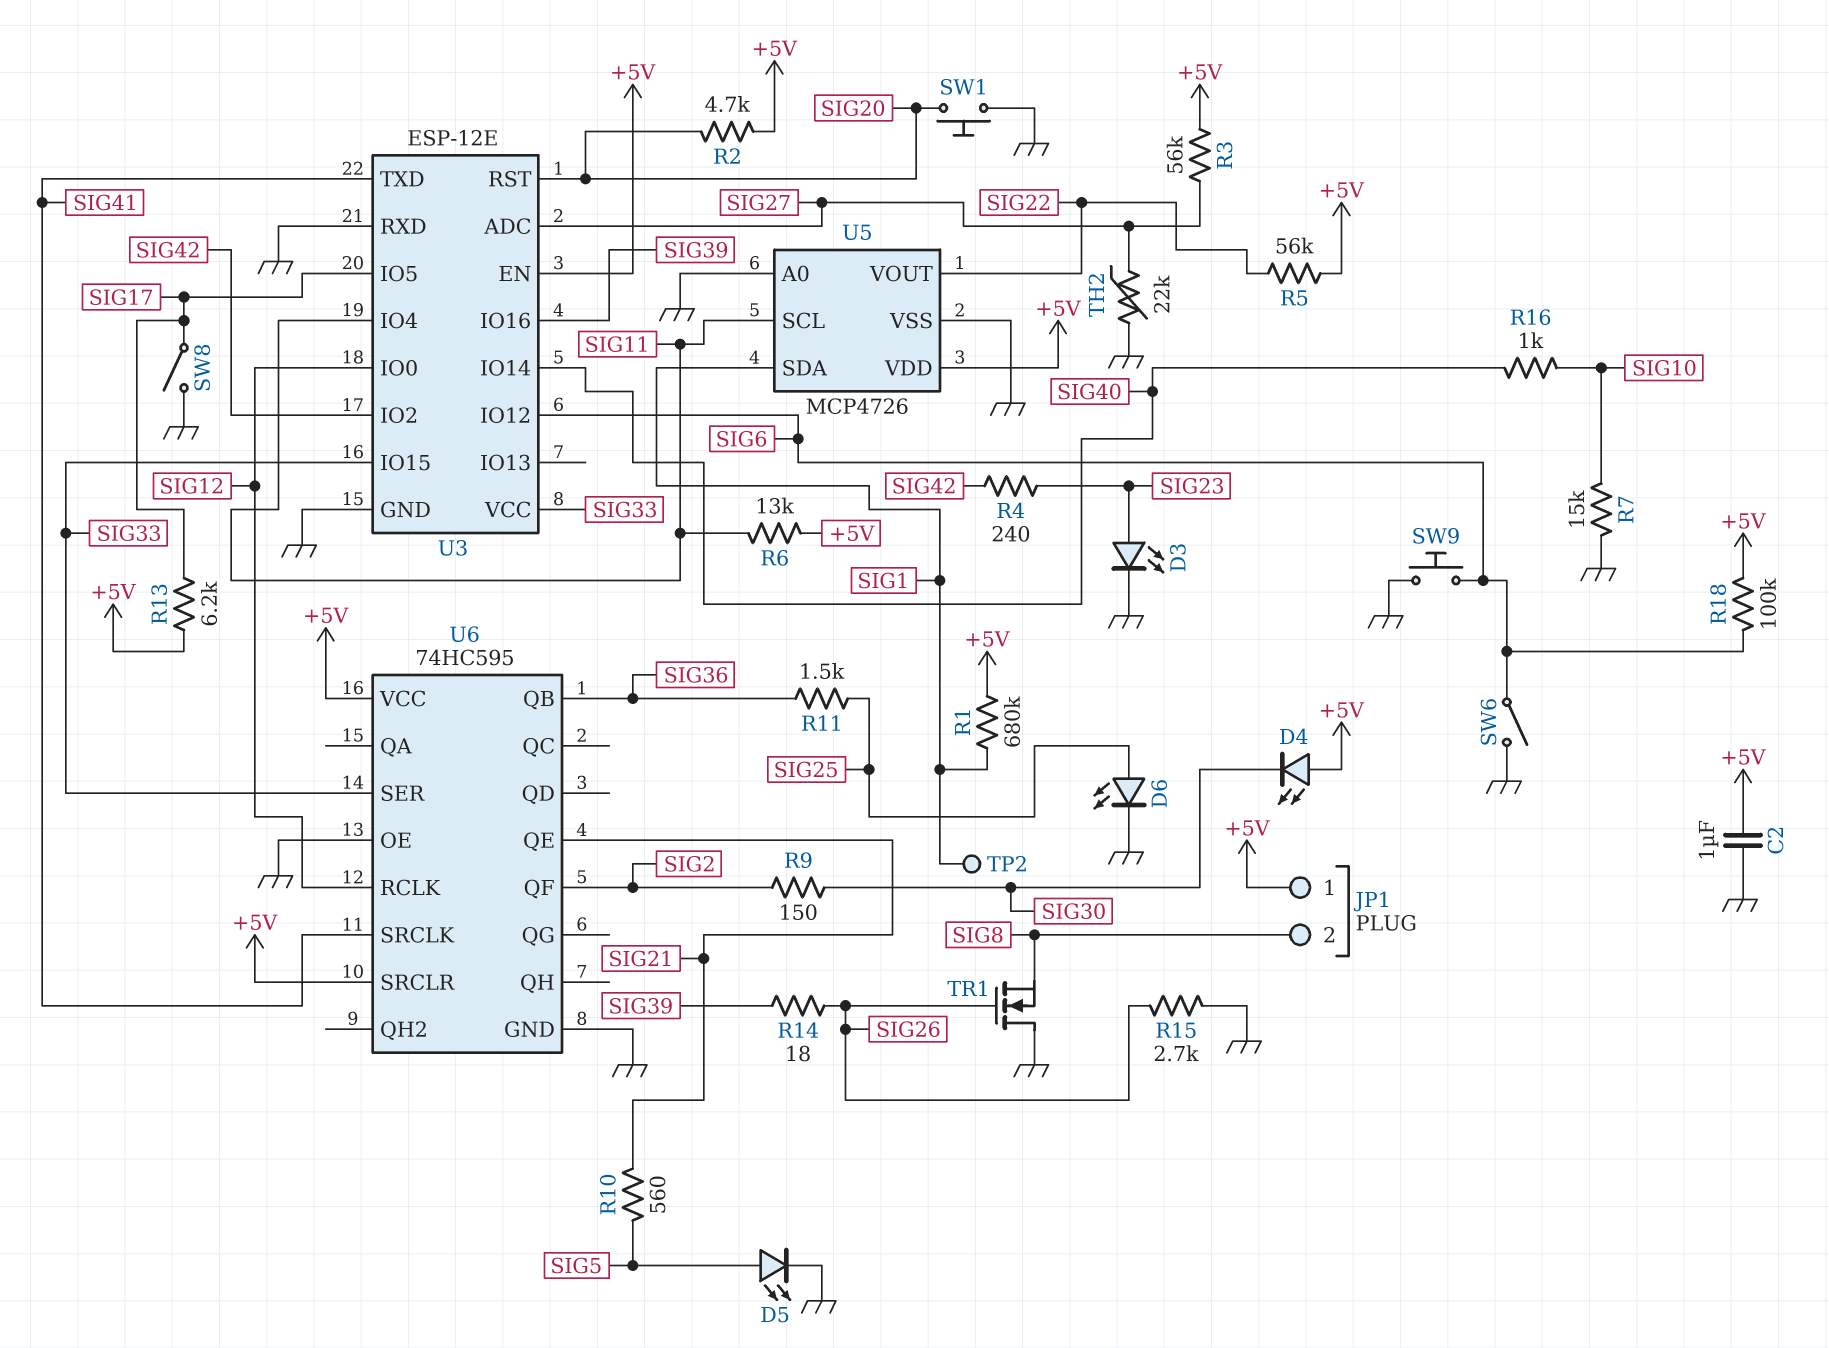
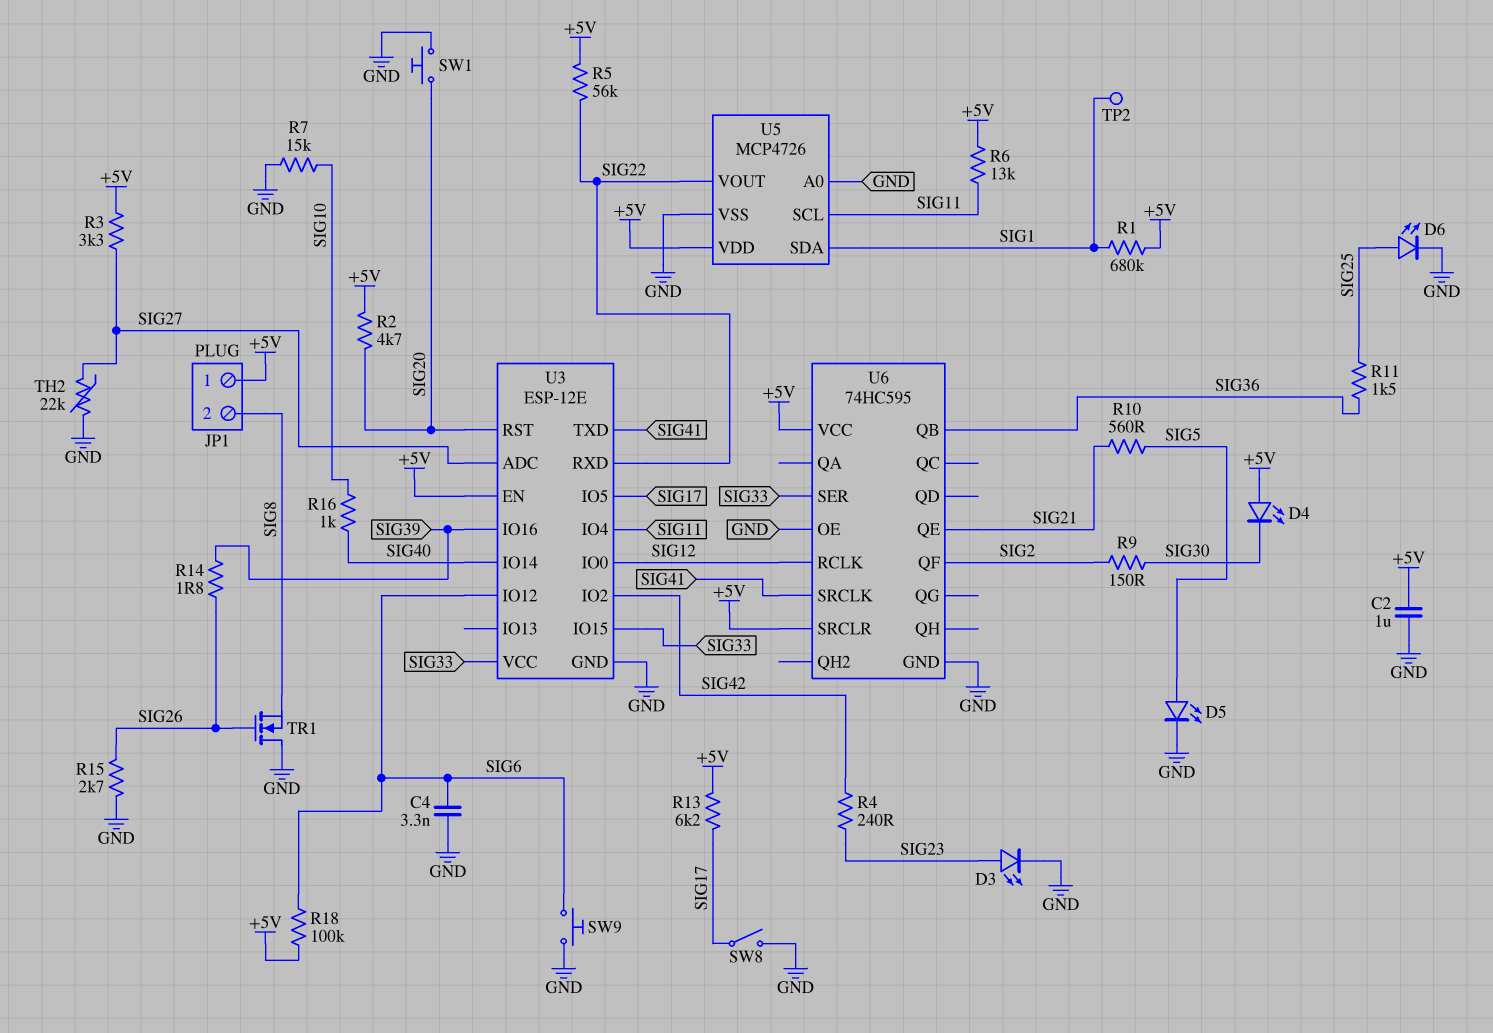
C4: none -> 3.3nF (GND, SIG6)
R3: 56k (+5V, SIG27) -> 3.3k (+5V, SIG27)
R14: 18 (SIG26, SIG39) -> 1.8 (SIG26, SIG39)
SW6: switch (GND, SIG6) -> none
U3 pin RXD: GND -> SIG22

